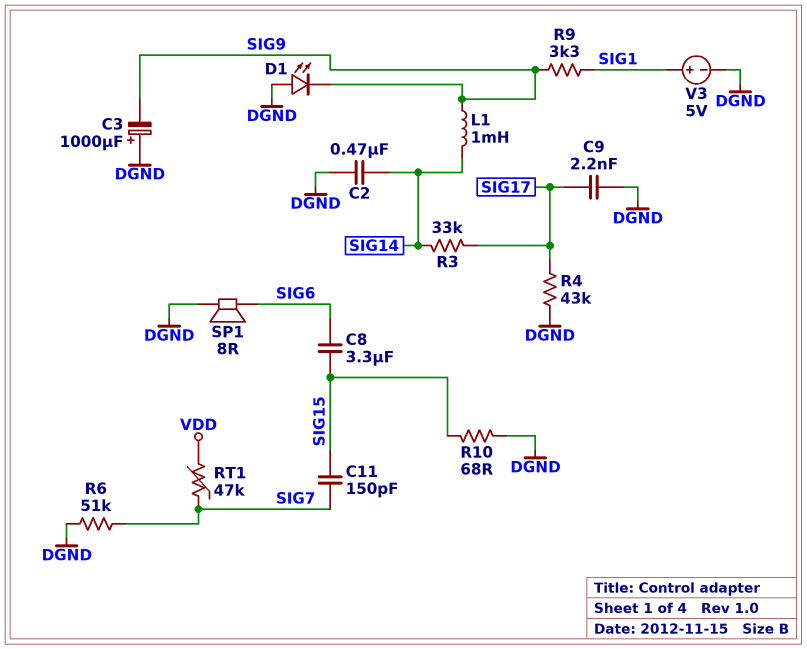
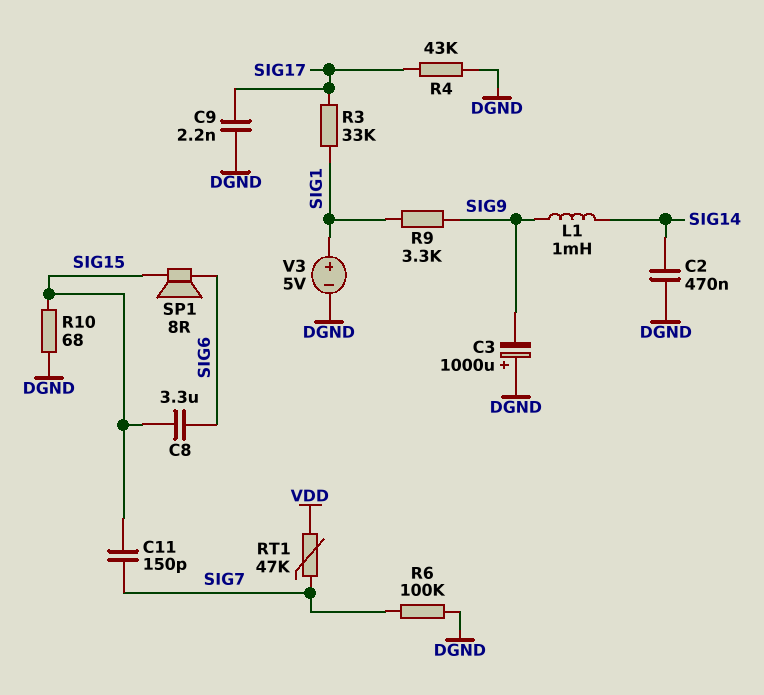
D1: LED (A DGND, K SIG9) -> none
R3: 33k (SIG14, SIG17) -> 33k (SIG1, SIG17)
R6: 51k (DGND, SIG7) -> 100k (DGND, SIG7)
SP1: speaker 8R (DGND, SIG6) -> speaker 8R (SIG6, SIG15)

